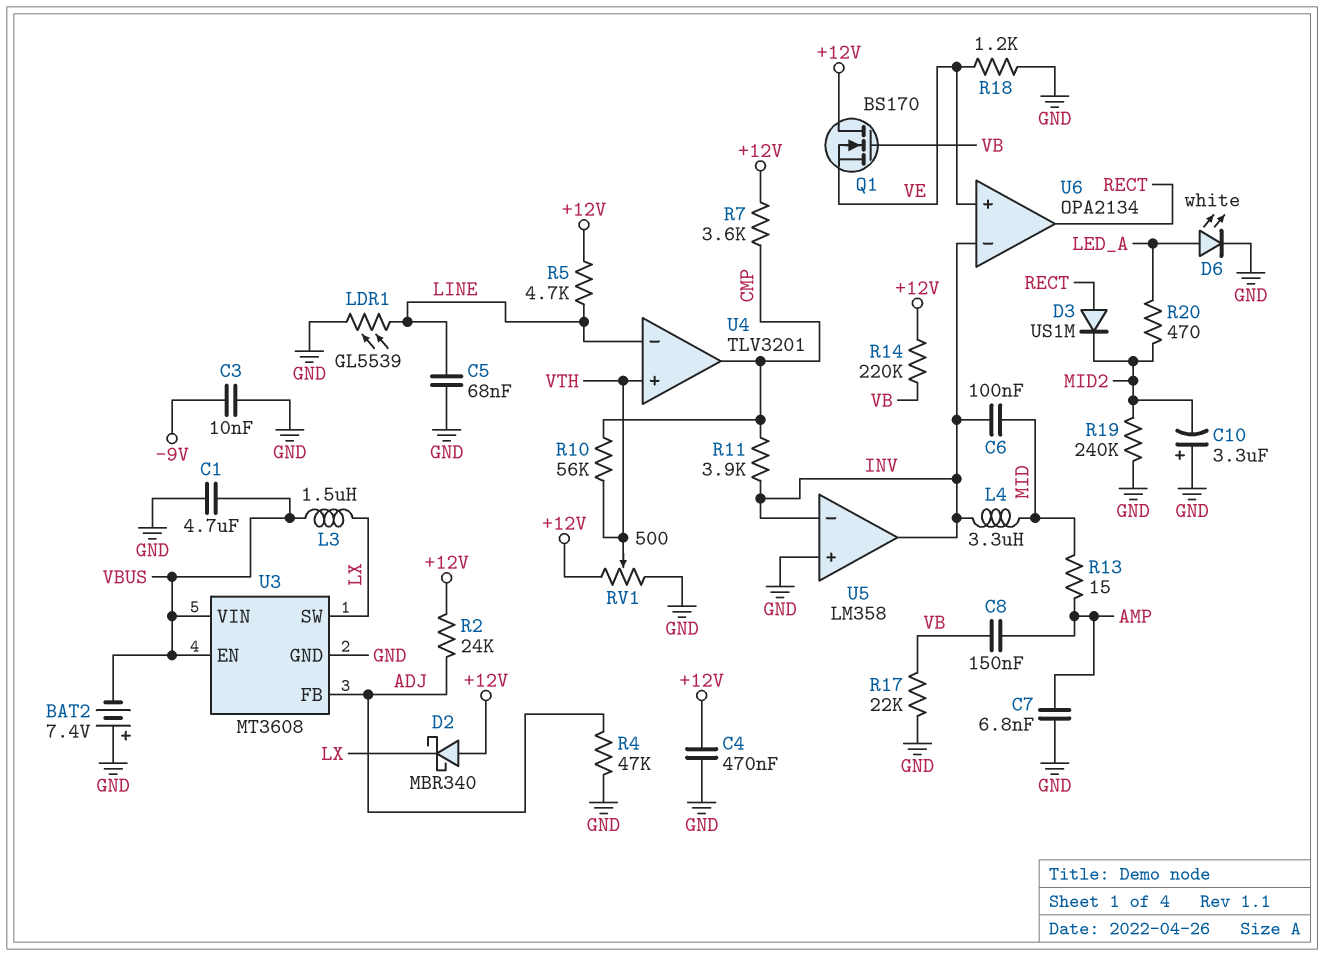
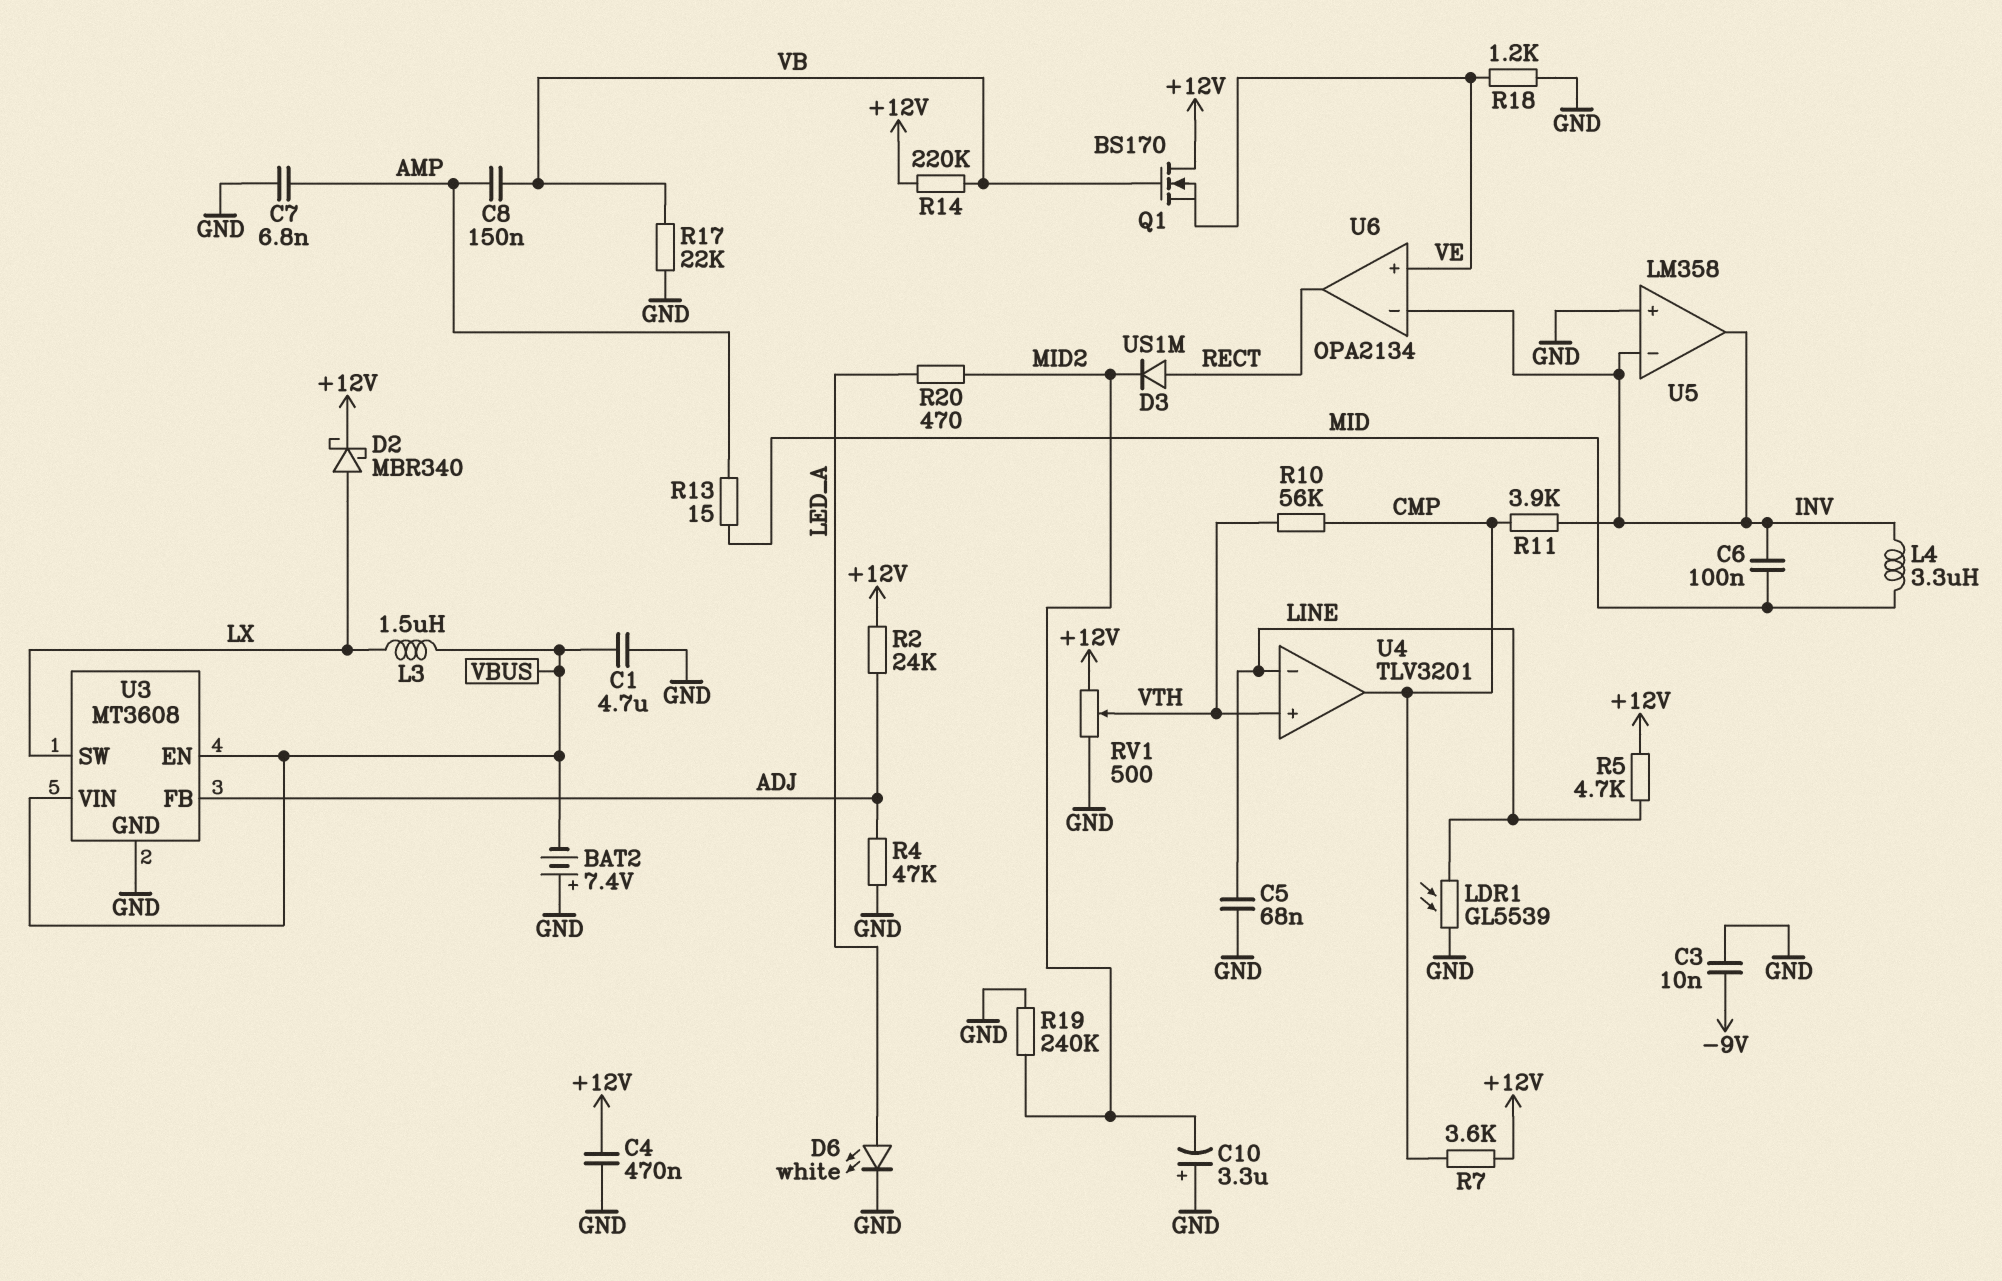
D2: schottky MBR340 (A +12V, K LX) -> schottky MBR340 (A LX, K +12V)

